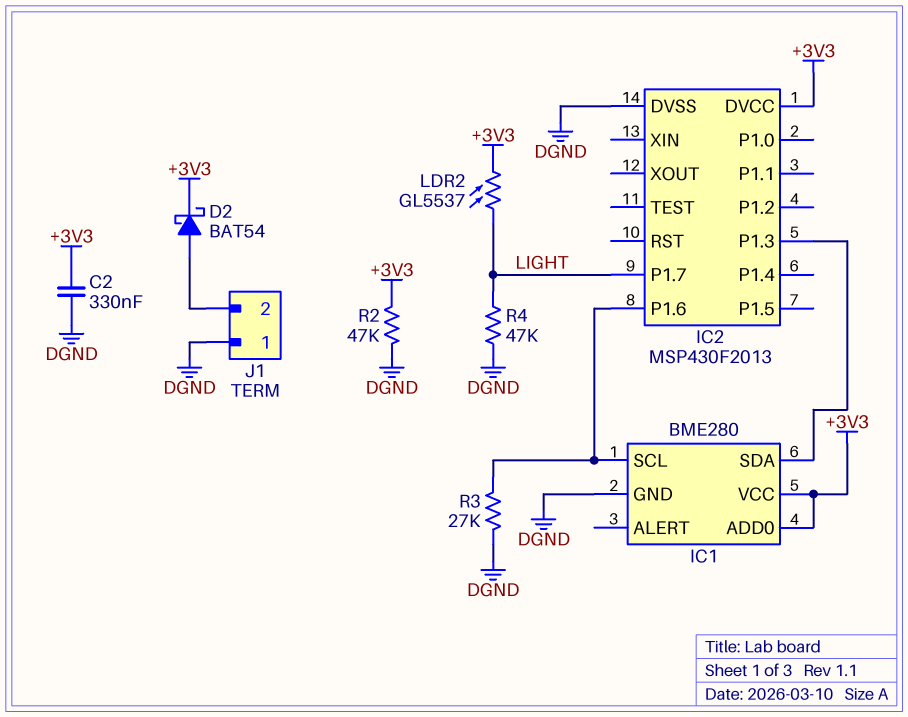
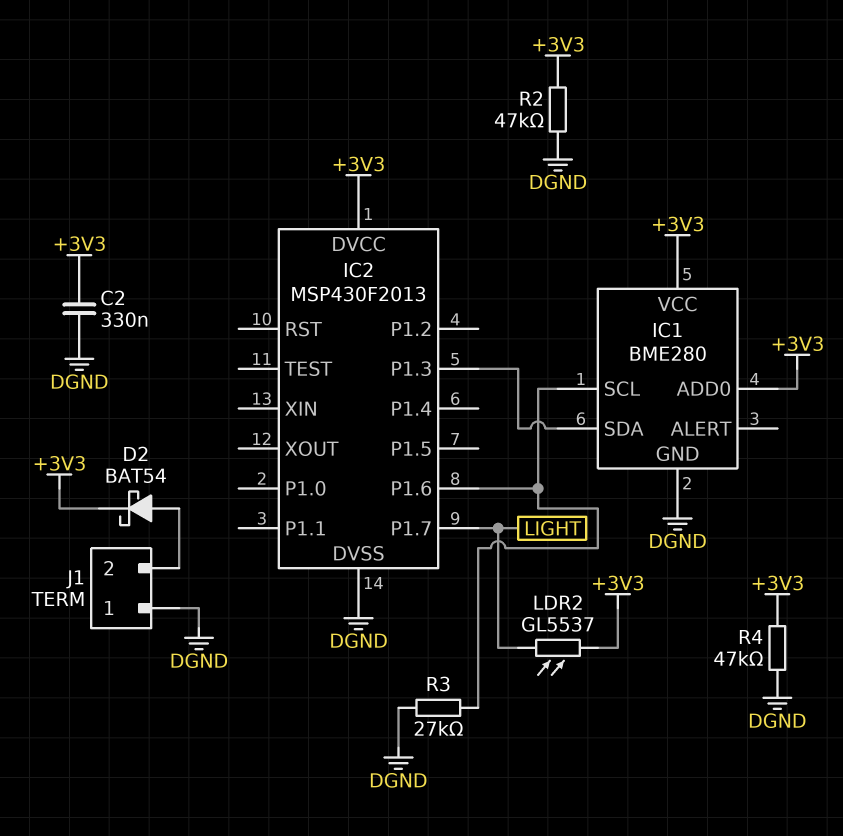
R4: 47k (DGND, LIGHT) -> 47k (+3V3, DGND)

